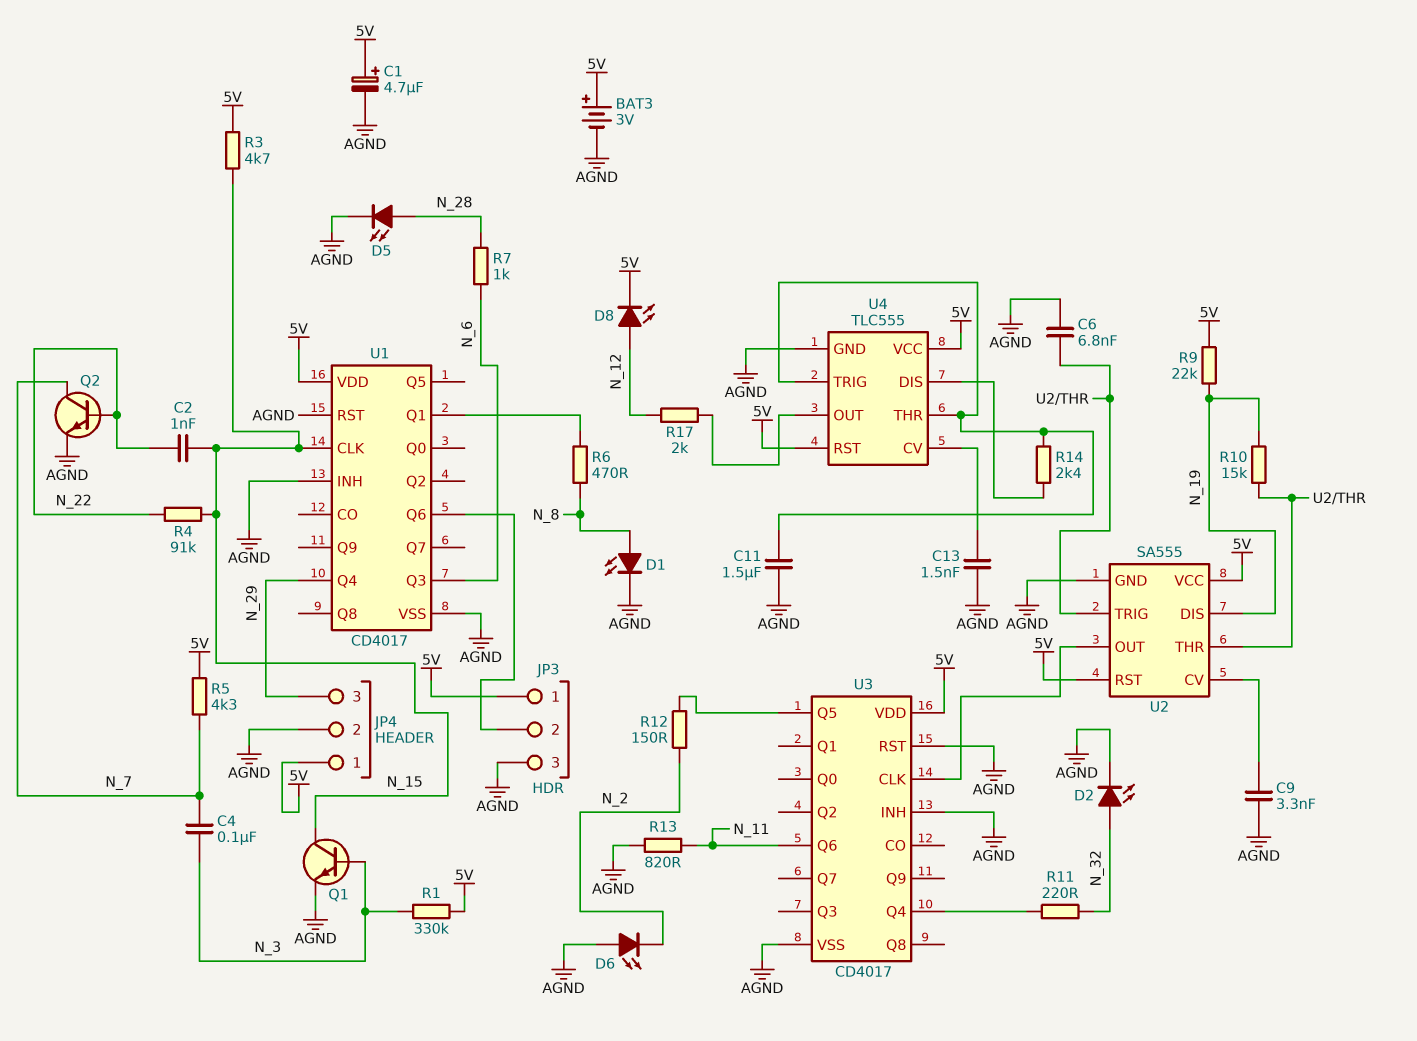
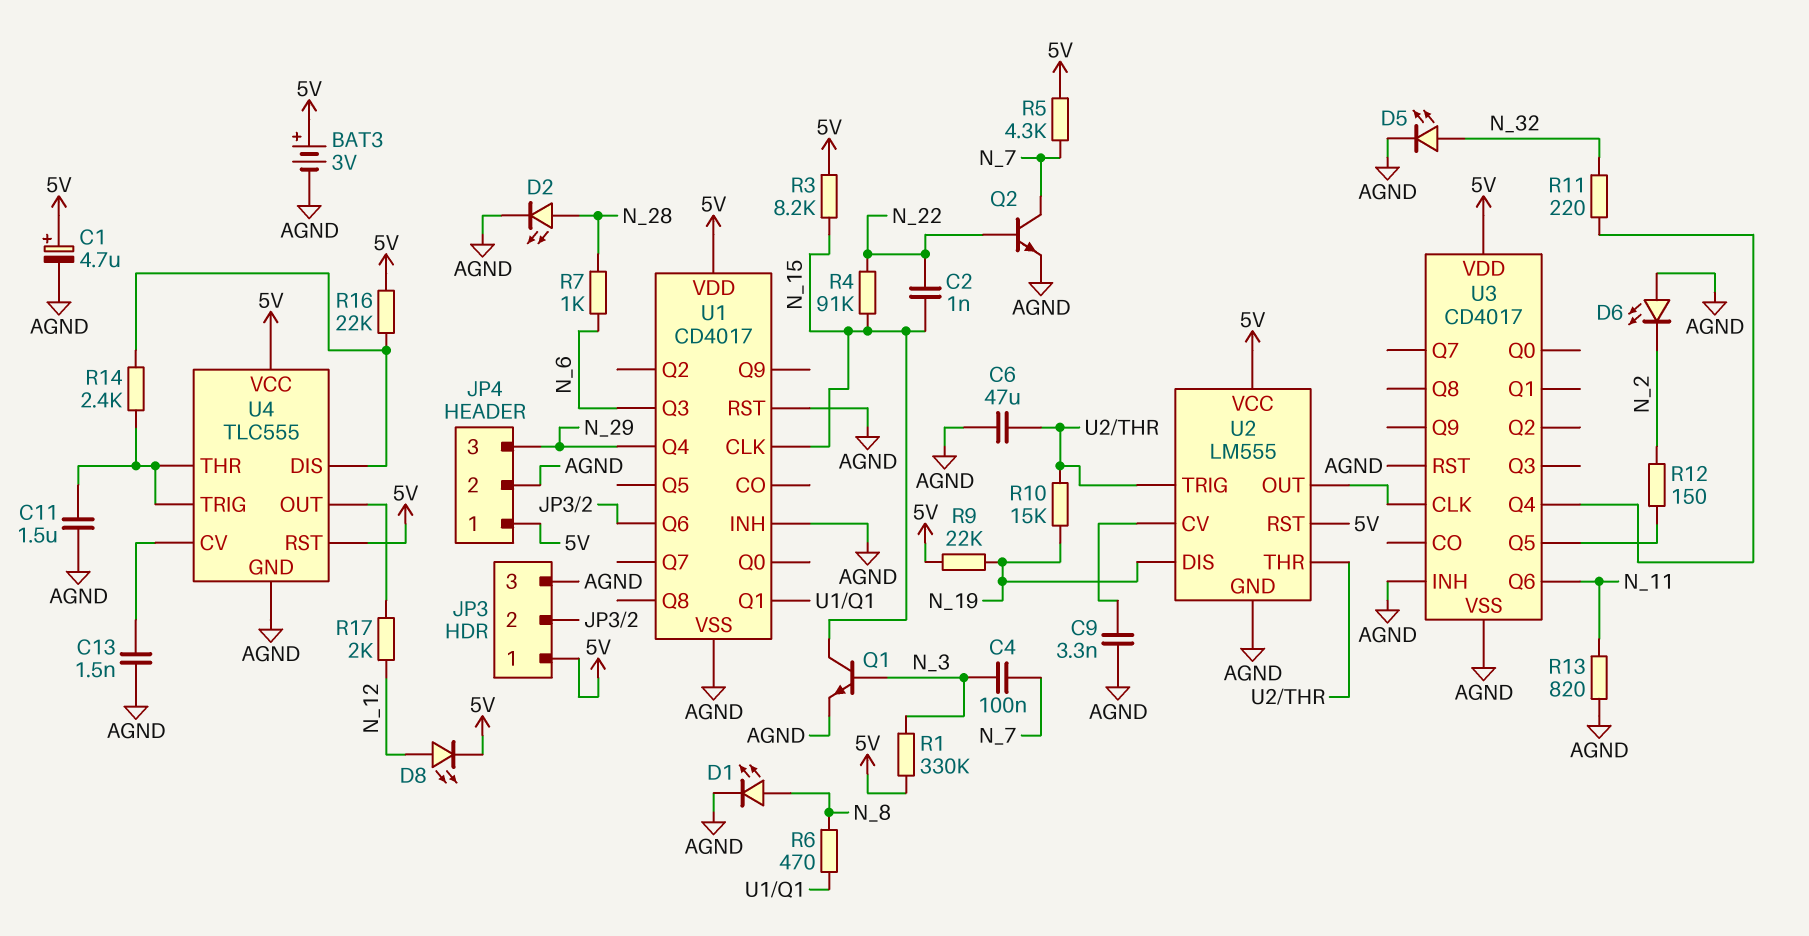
C6: 6.8nF (AGND, U2/THR) -> 47uF (AGND, U2/THR)
D2: LED (A N_32, K AGND) -> LED (A N_28, K AGND)
D5: LED (A N_28, K AGND) -> LED (A N_32, K AGND)
R3: 4.7k (5V, N_15) -> 8.2k (5V, N_15)
R16: none -> 22k (5V, U4/DIS)
U2: SA555 -> LM555

